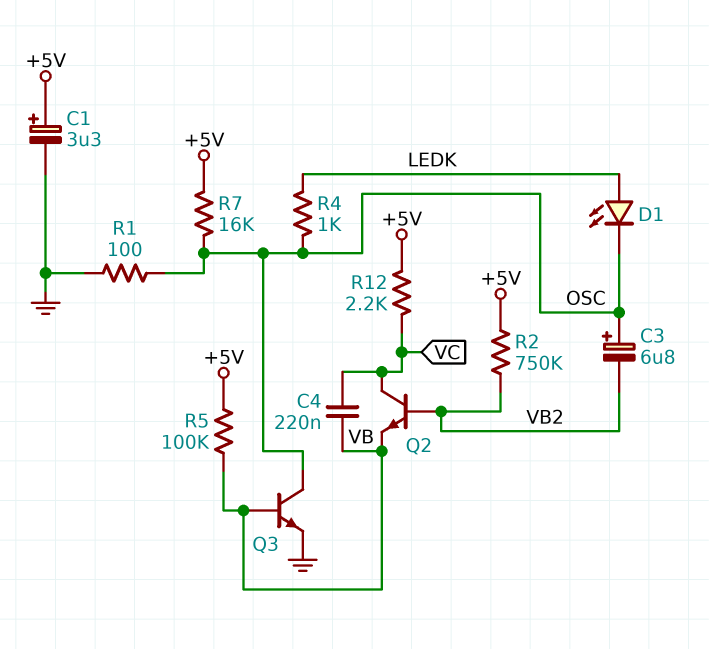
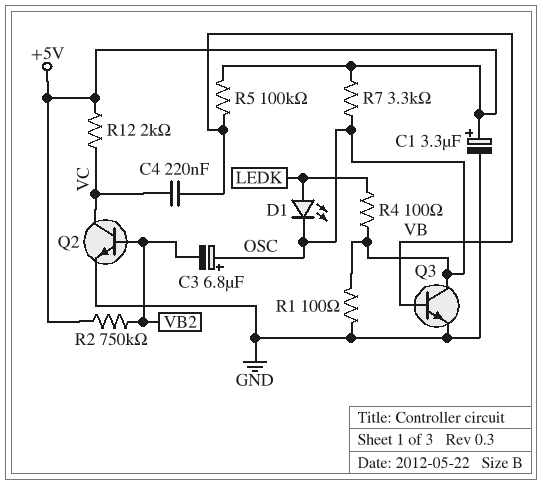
Q2: NPN (B VB2, C VC, E VB) -> NPN (B VB2, C VC, E GND)
R4: 1k (LEDK, OSC) -> 100 (LEDK, OSC)
R7: 16k (+5V, OSC) -> 3.3k (+5V, OSC)
R12: 2.2k (+5V, VC) -> 2k (+5V, VC)

